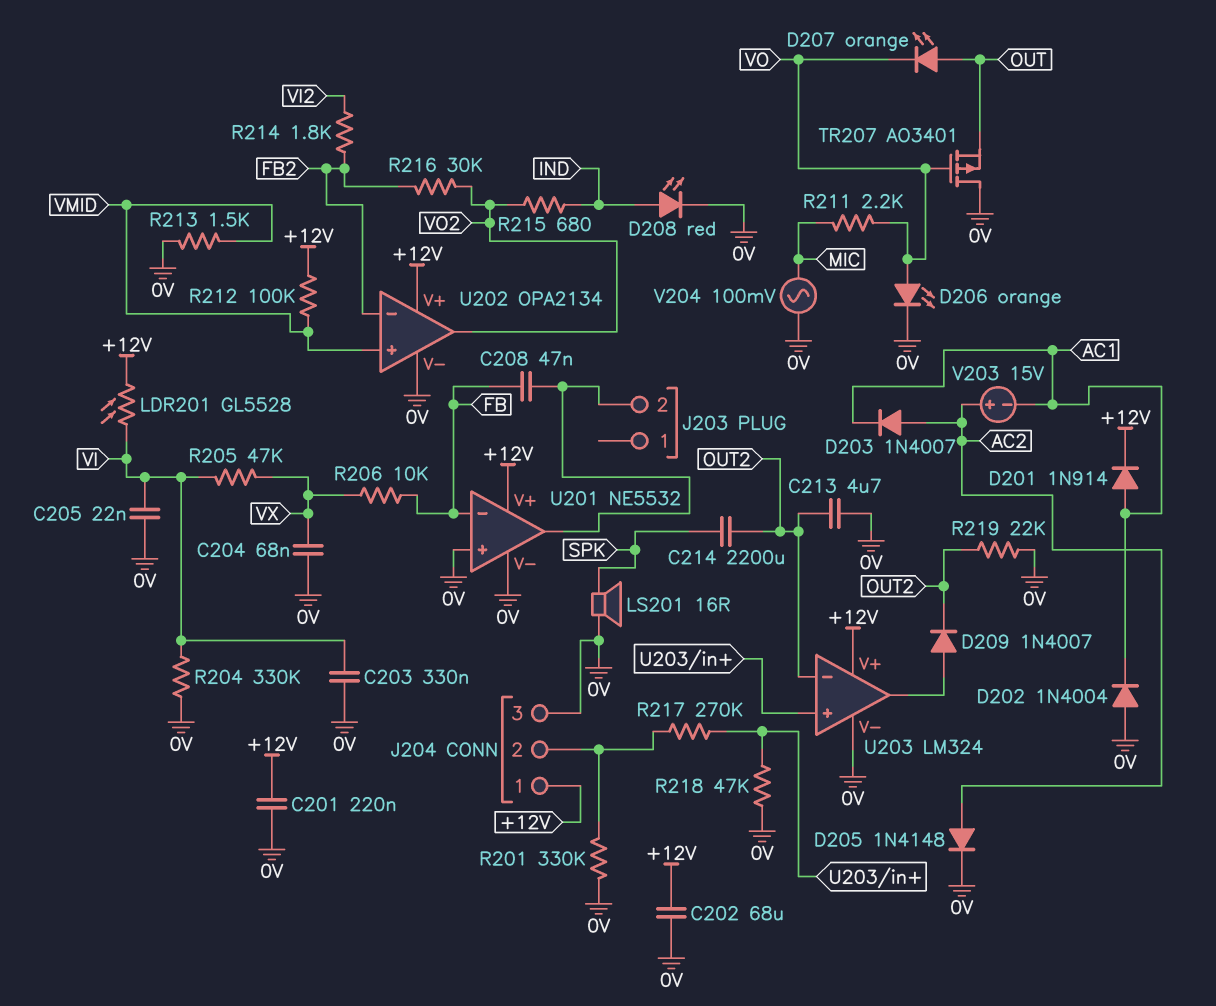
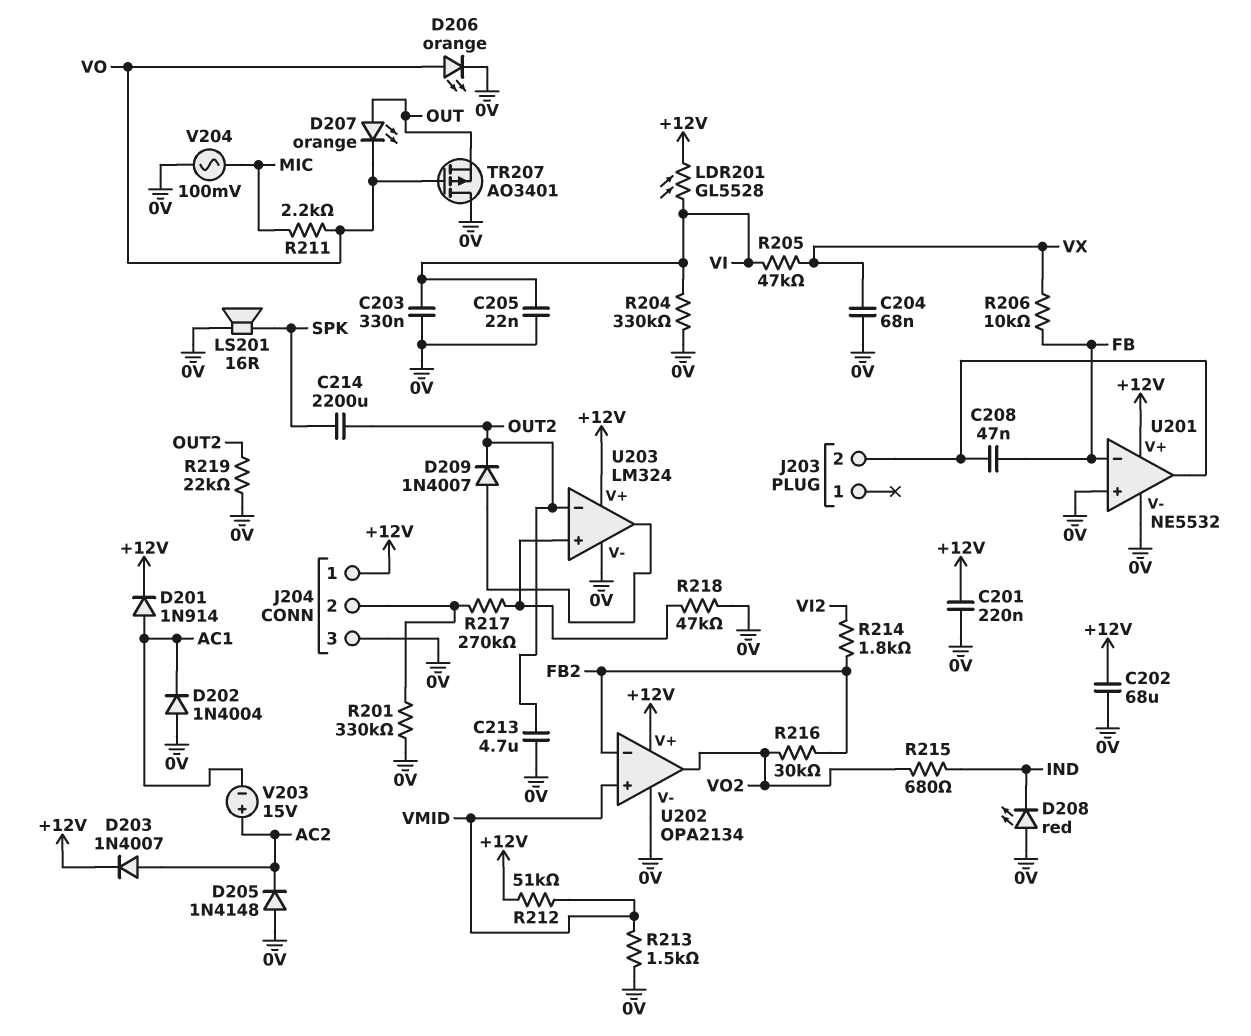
D203: diode 1N4007 (A AC2, K AC1) -> diode 1N4007 (A AC2, K +12V)
D205: diode 1N4148 (A AC2, K 0V) -> diode 1N4148 (A 0V, K AC2)
D208: LED red (A IND, K 0V) -> LED red (A 0V, K IND)
R212: 100k (+12V, VMID) -> 51k (+12V, VMID)

